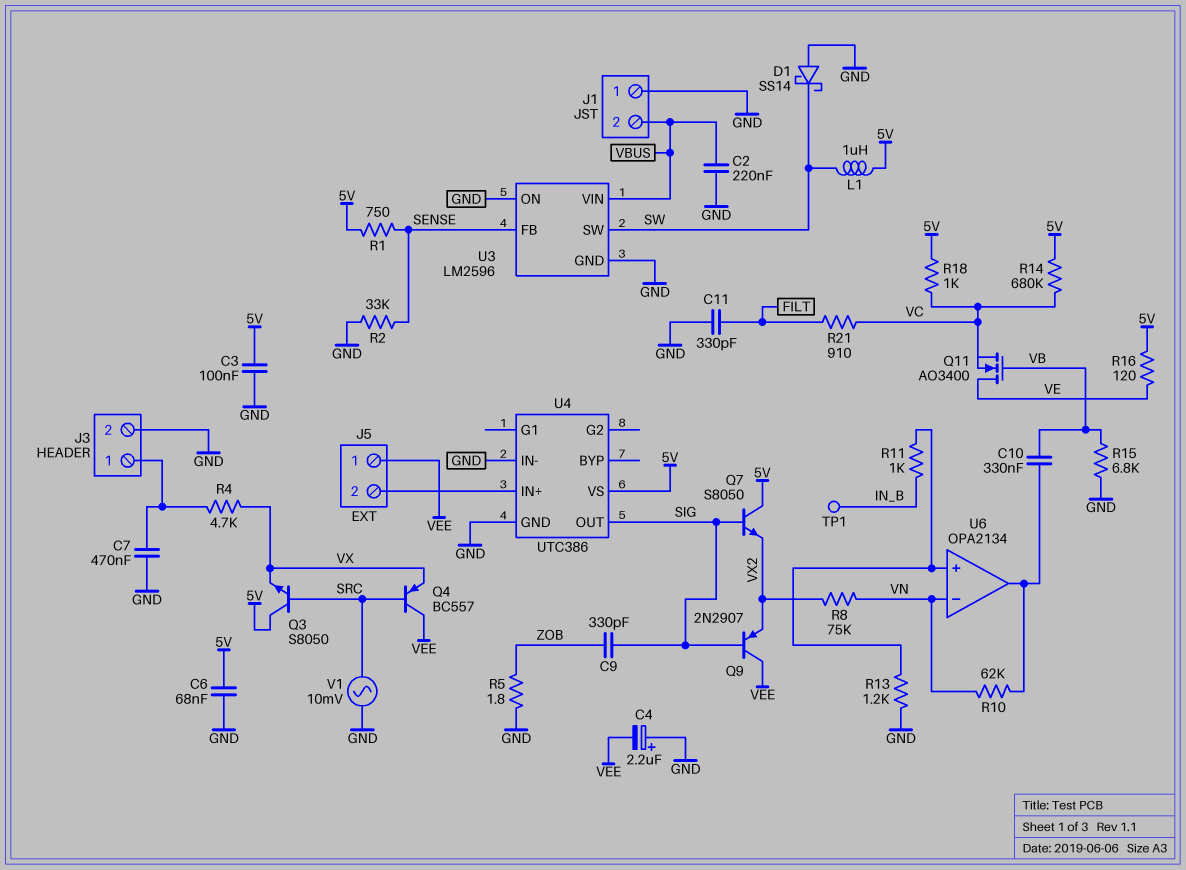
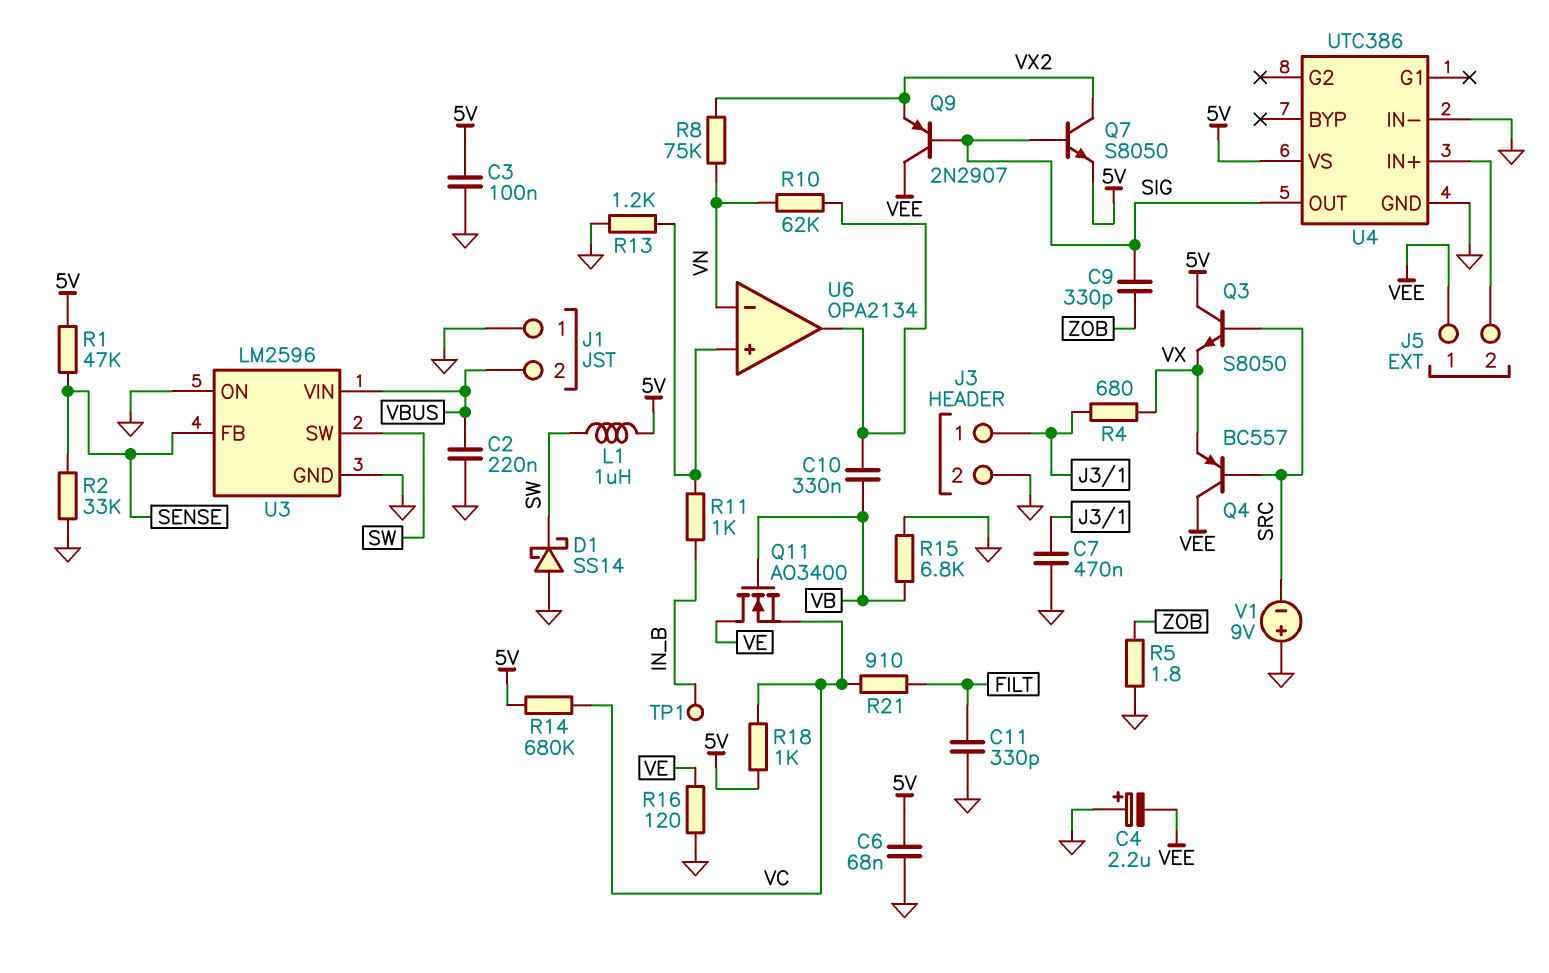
Q7: NPN S8050 (B SIG, C 5V, E VX2) -> NPN S8050 (B SIG, C VX2, E 5V)
R1: 750 (5V, SENSE) -> 47k (5V, SENSE)
R4: 4.7k (J3/1, VX) -> 680 (J3/1, VX)
R16: 120 (5V, VE) -> 120 (GND, VE)
V1: AC 10mV (GND, SRC) -> 9V (plus GND, minus SRC)

